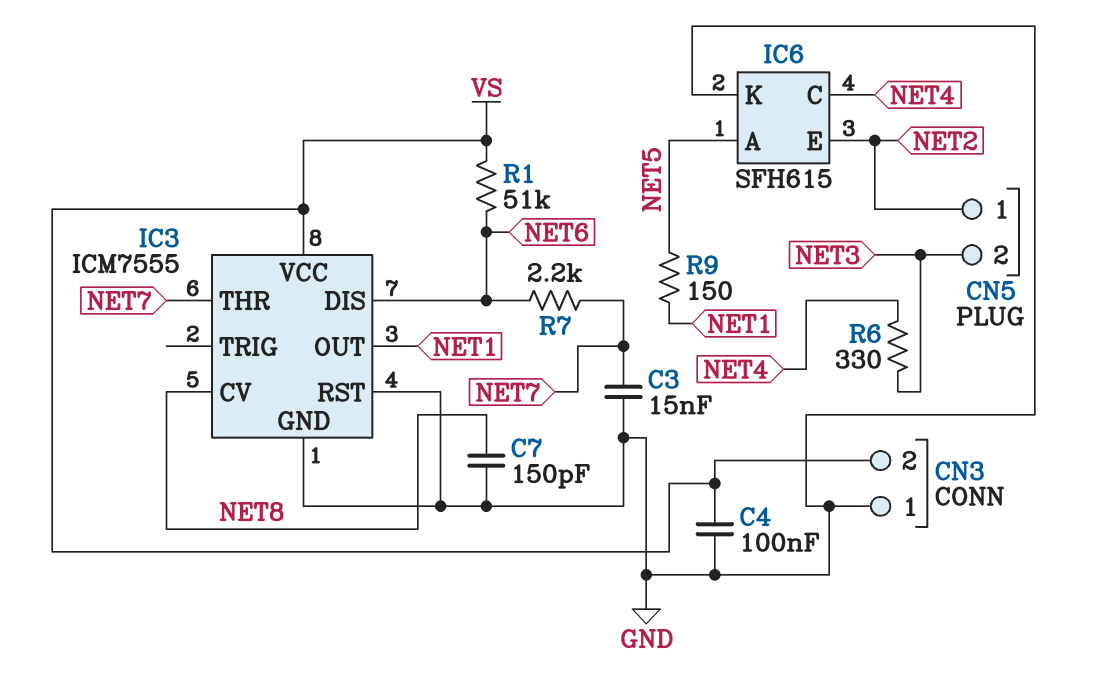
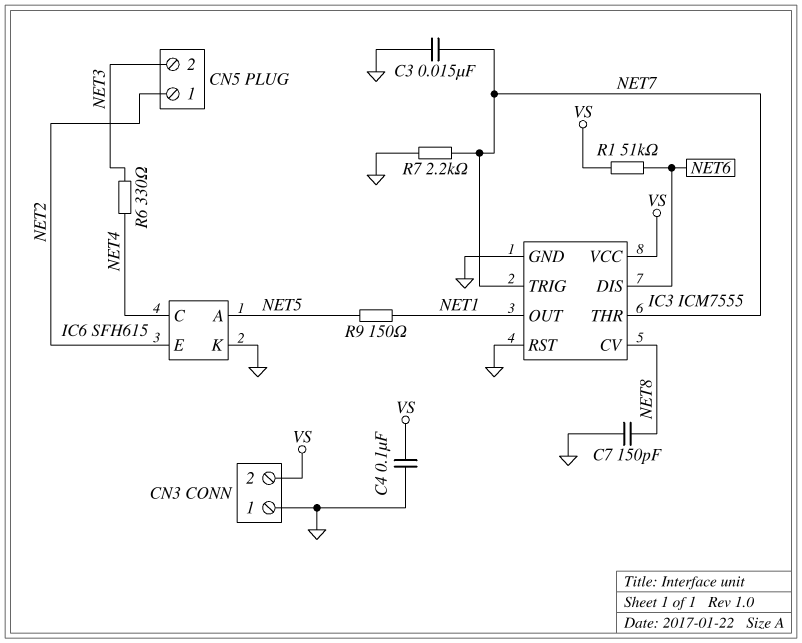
IC3 pin TRIG: none -> NET7
R7: 2.2k (NET6, NET7) -> 2.2k (GND, NET7)

